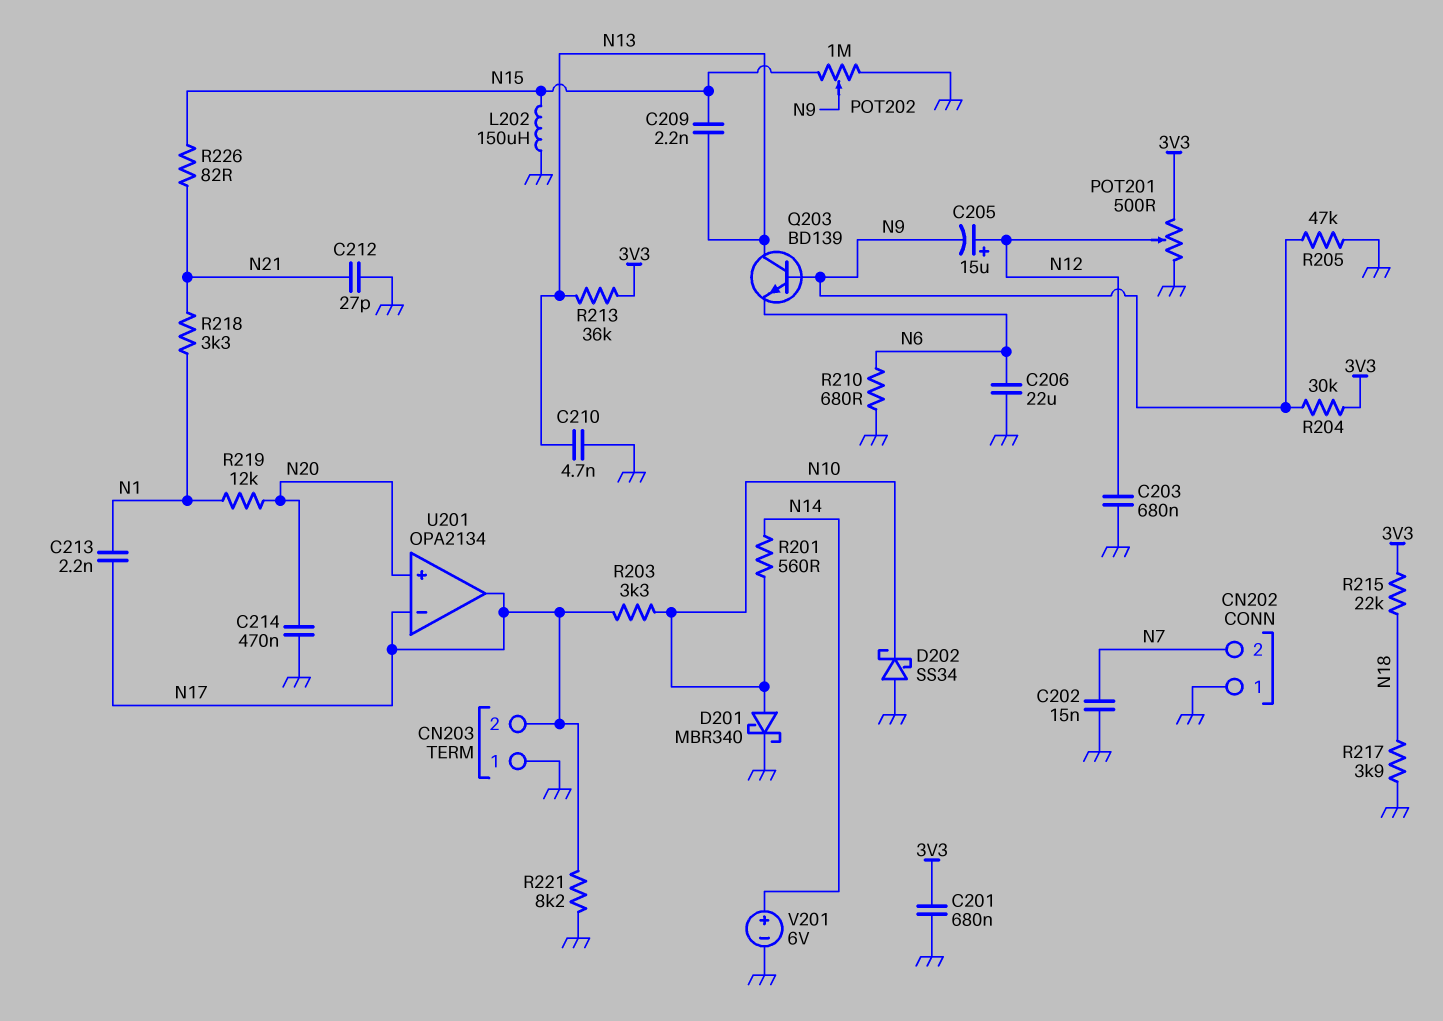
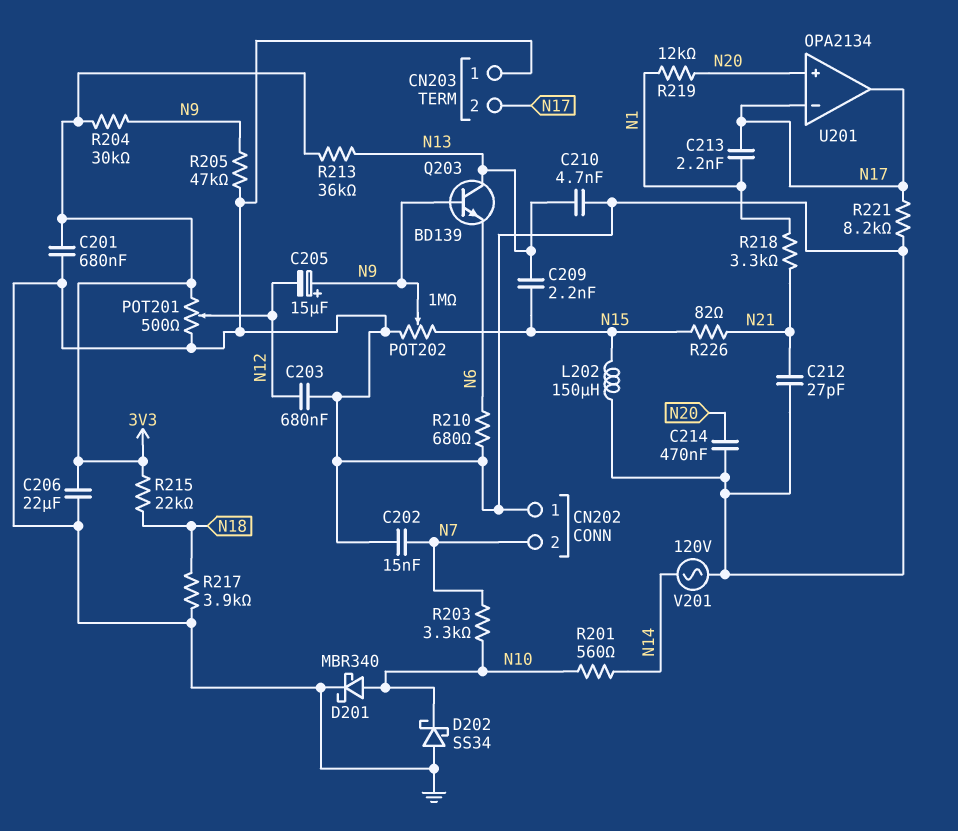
C205: 15uF (plus N12, minus N9) -> 15uF (plus N9, minus N12)
C206: 22uF (GND, N6) -> 22uF (3V3, GND)
R203: 3.3k (N10, N17) -> 3.3k (N7, N10)
V201: 6V (plus N14, minus GND) -> AC 120V (GND, N14)

